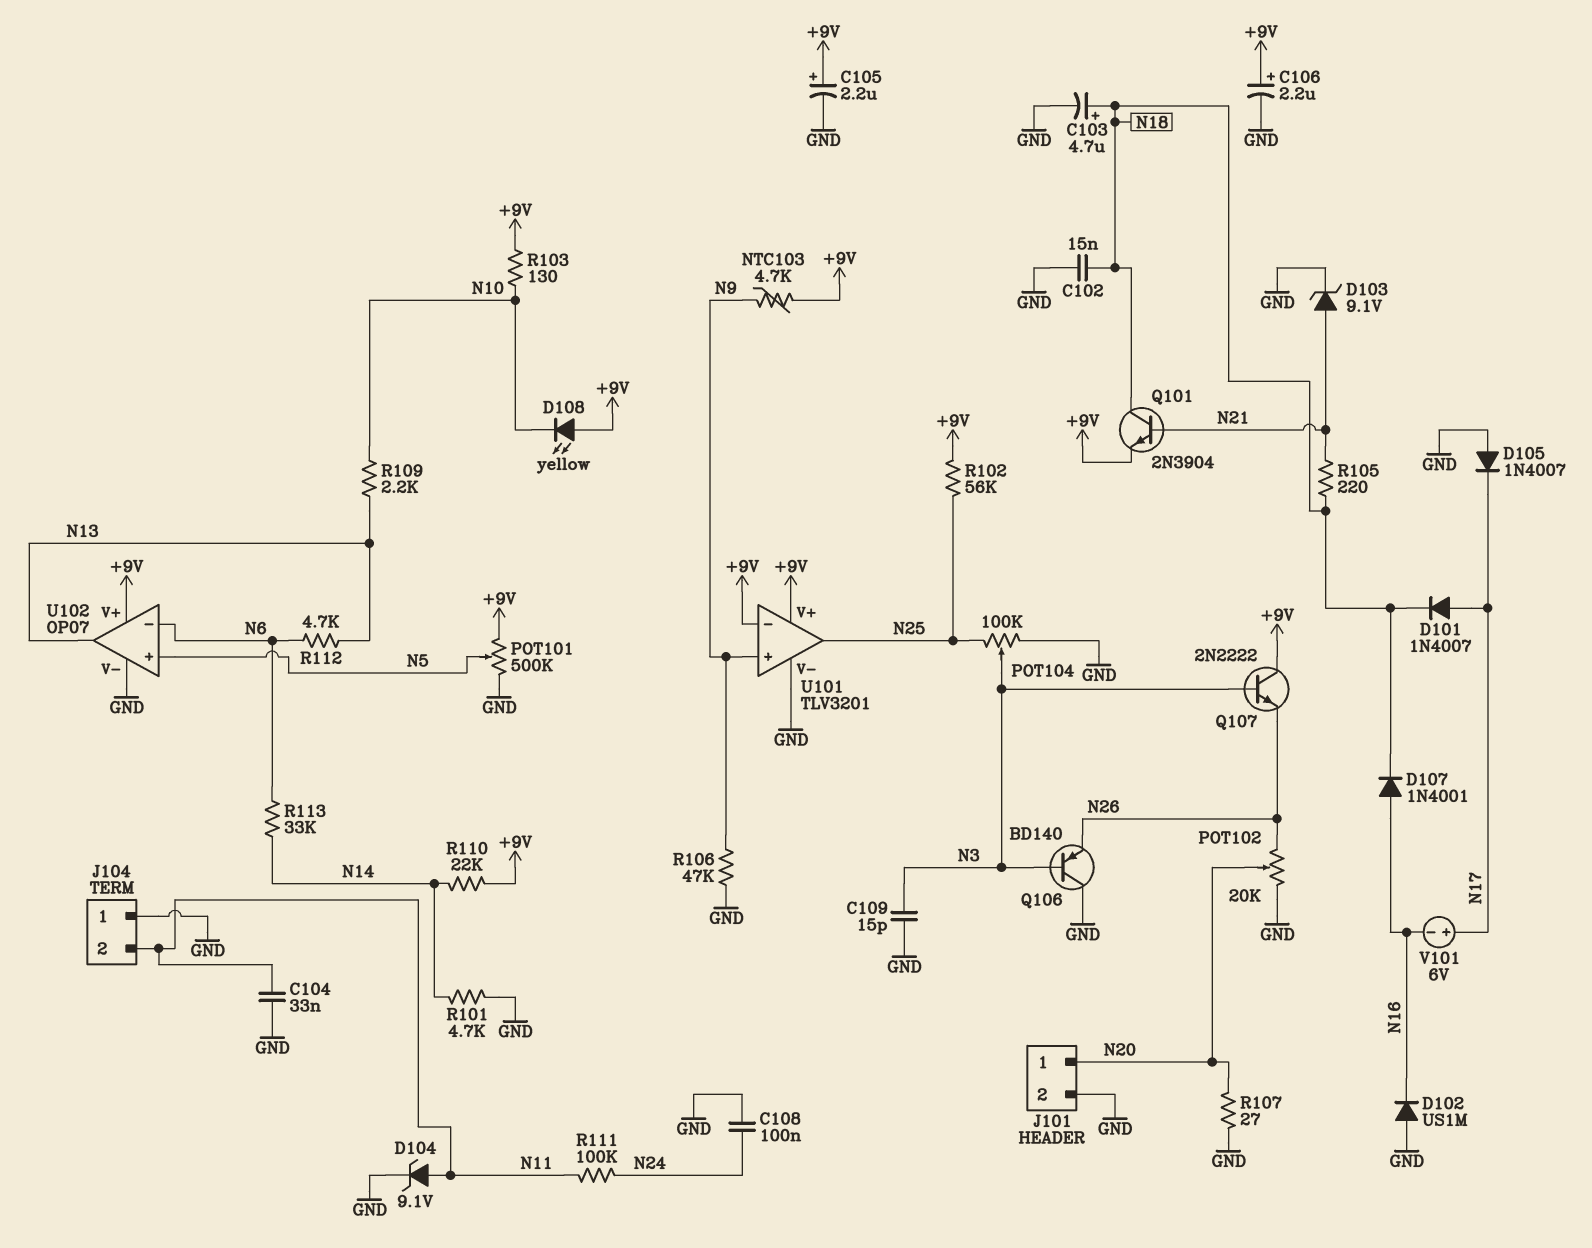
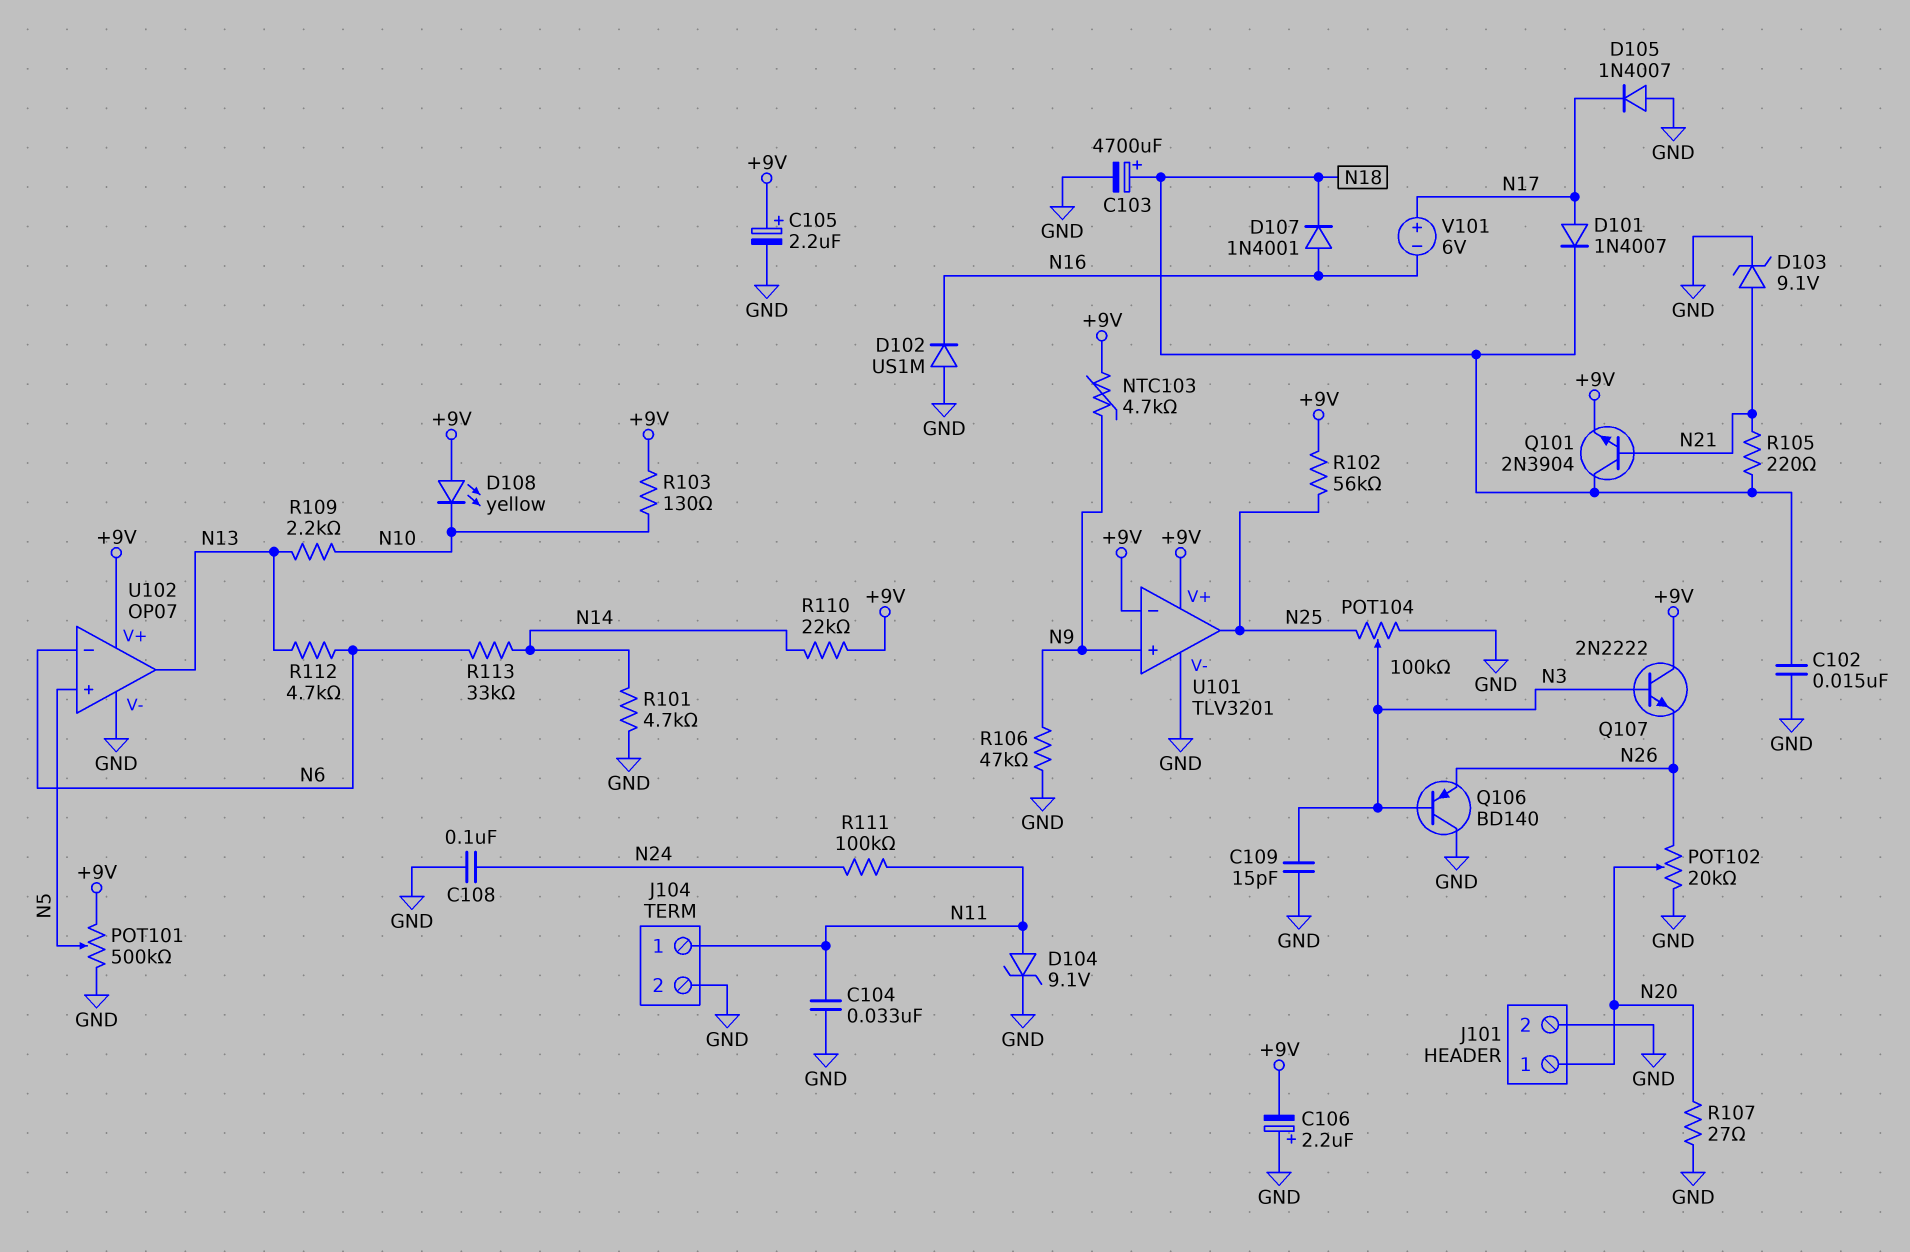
C103: 4.7uF (plus N18, minus GND) -> 4700uF (plus N18, minus GND)
C106: 2.2uF (plus +9V, minus GND) -> 2.2uF (plus GND, minus +9V)
J104 pin 1: GND -> N11
J104 pin 2: N11 -> GND

